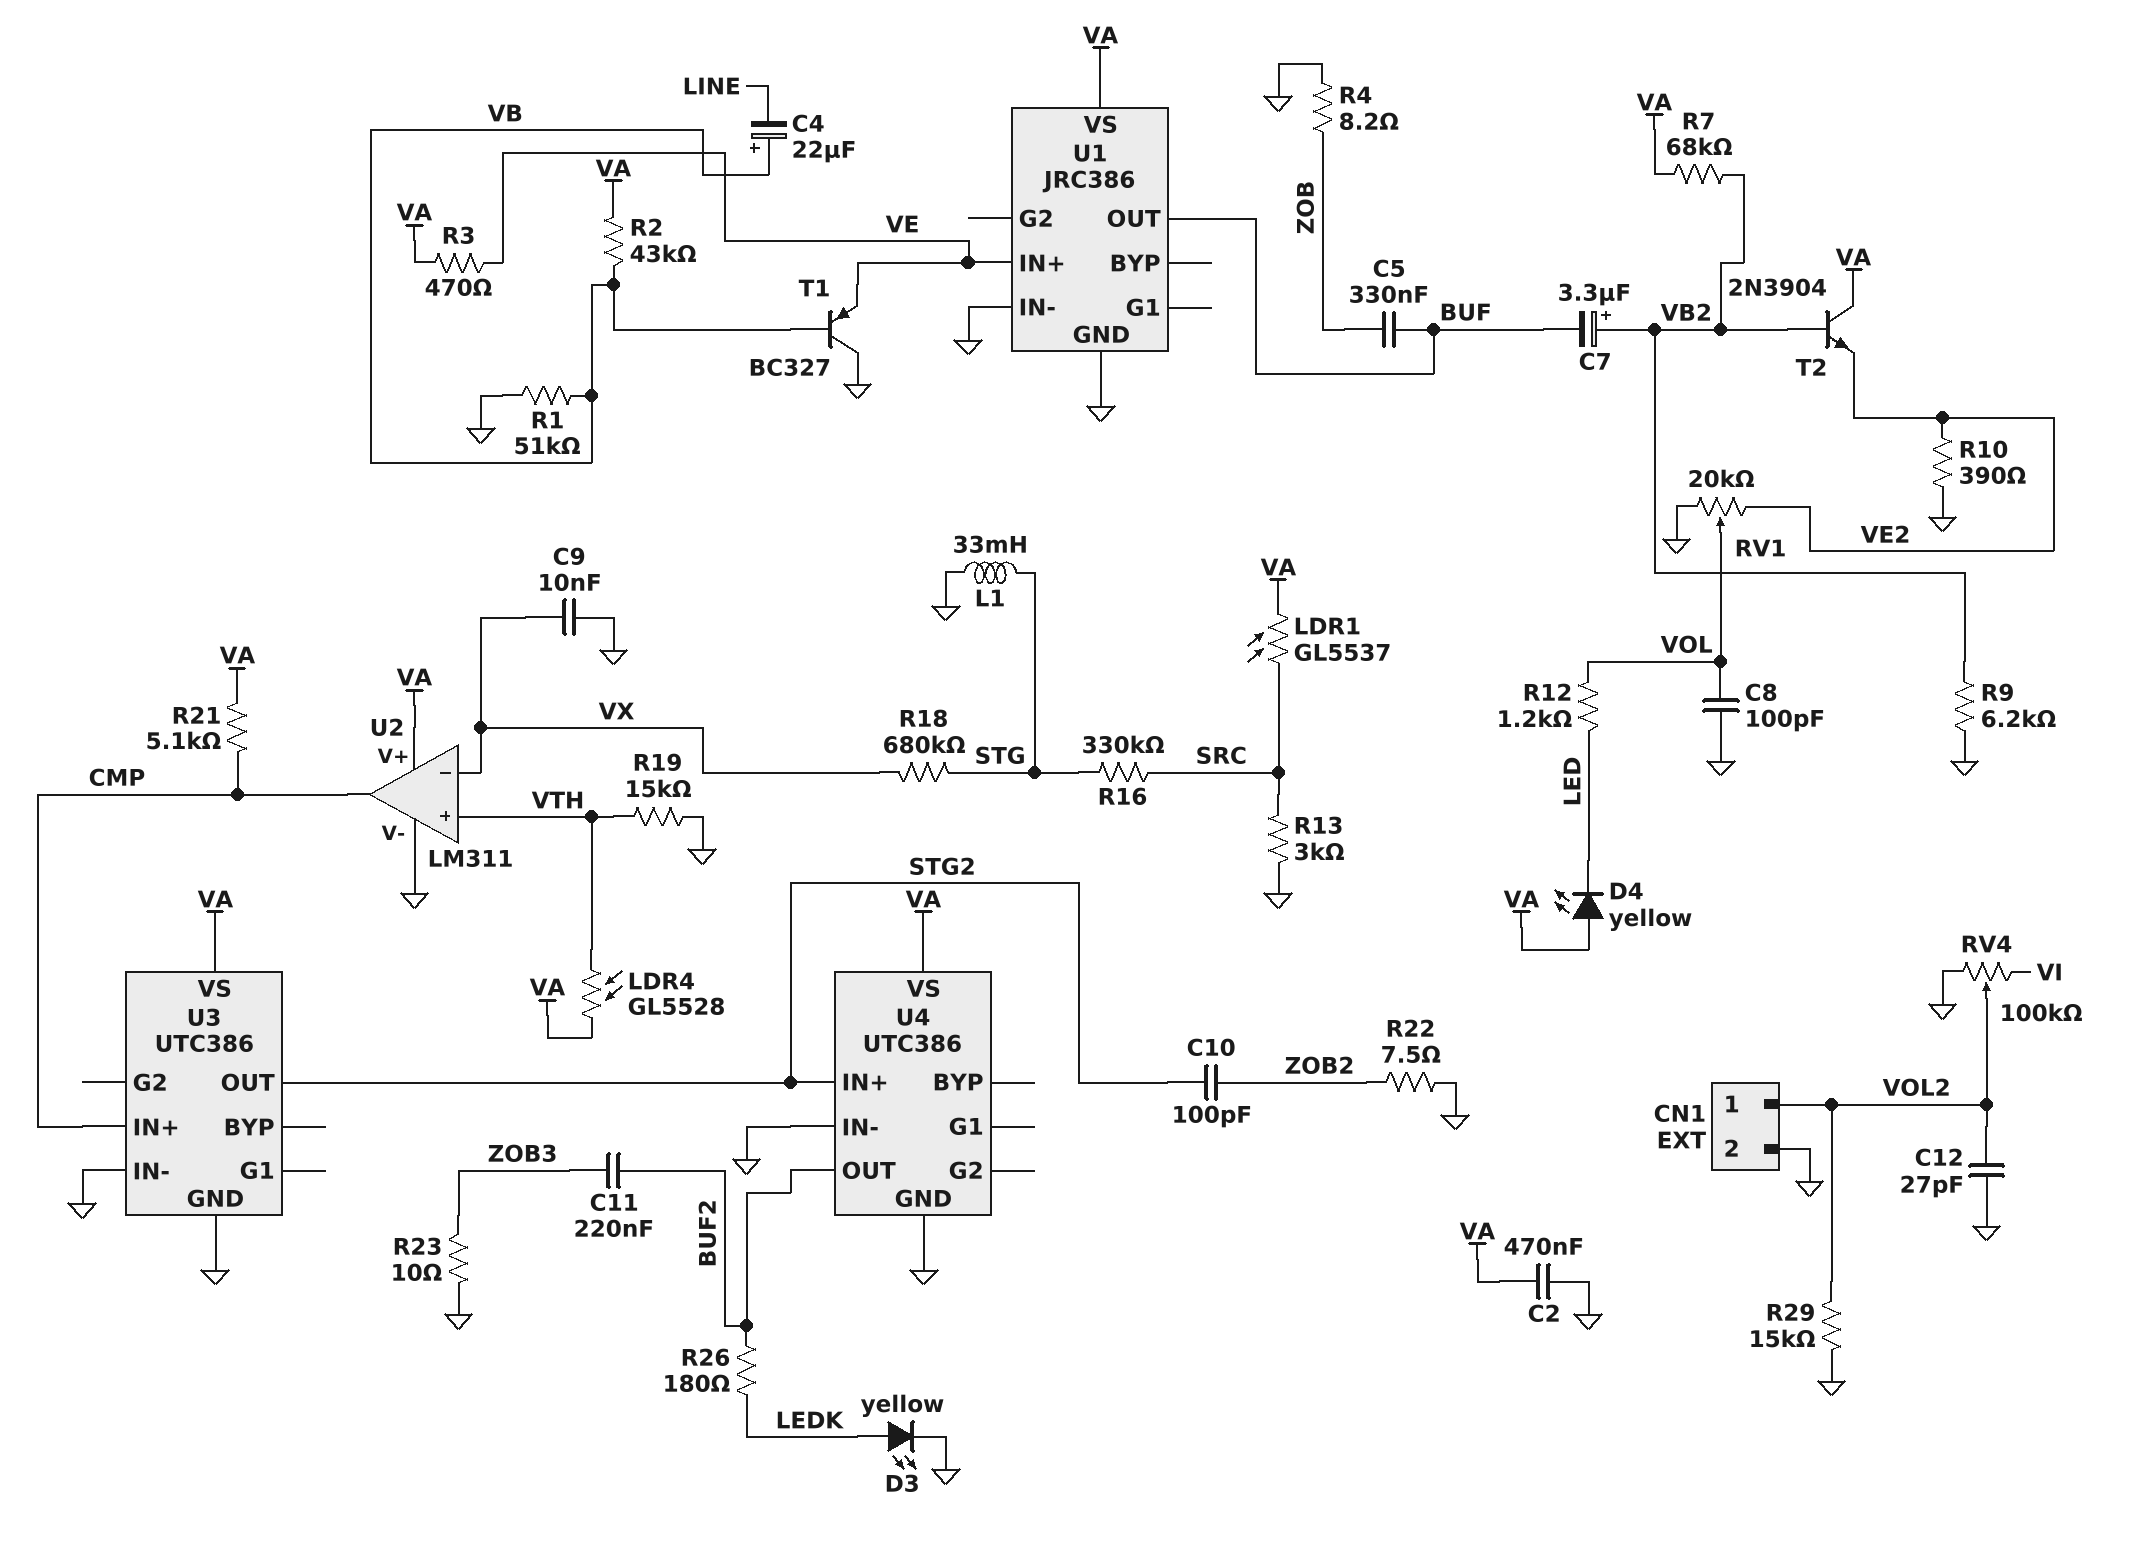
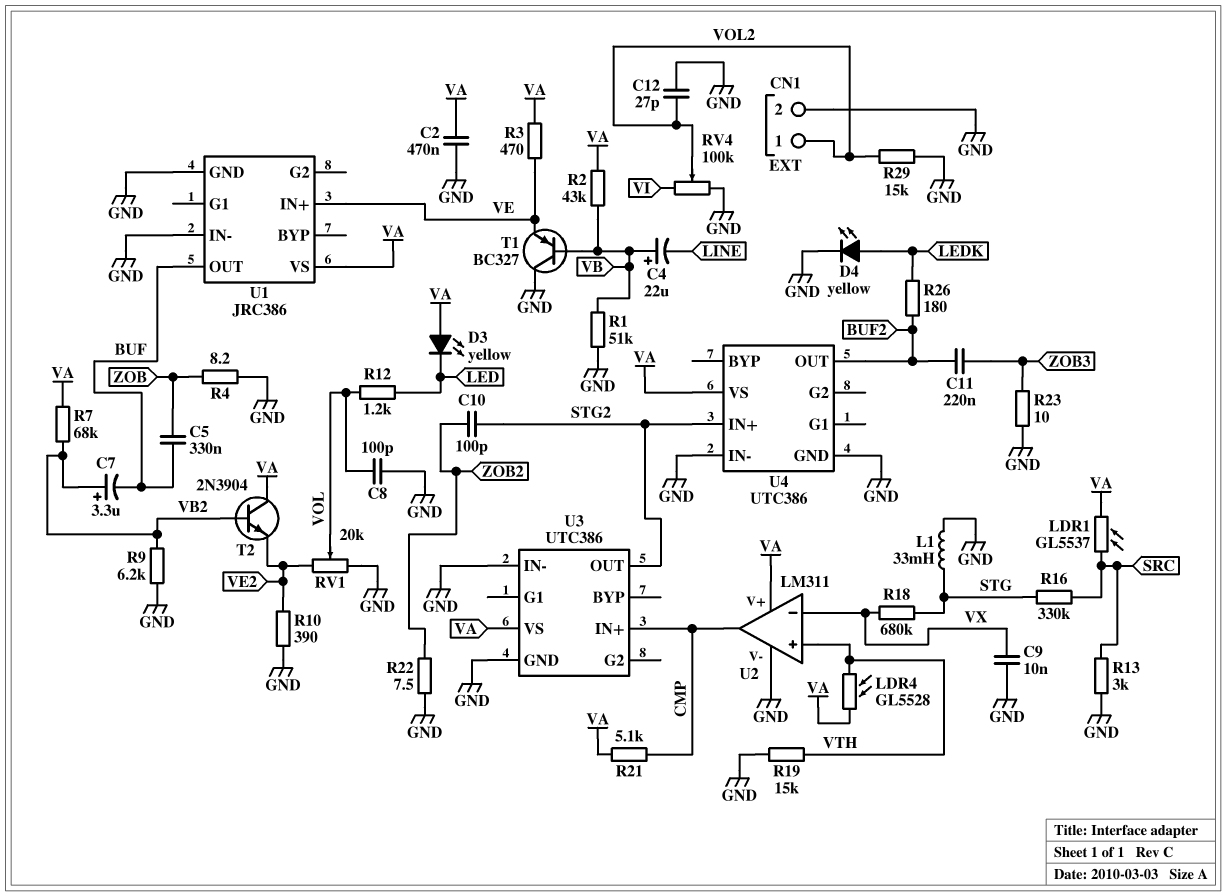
D3: LED yellow (A LEDK, K GND) -> LED yellow (A VA, K LED)
D4: LED yellow (A VA, K LED) -> LED yellow (A LEDK, K GND)

